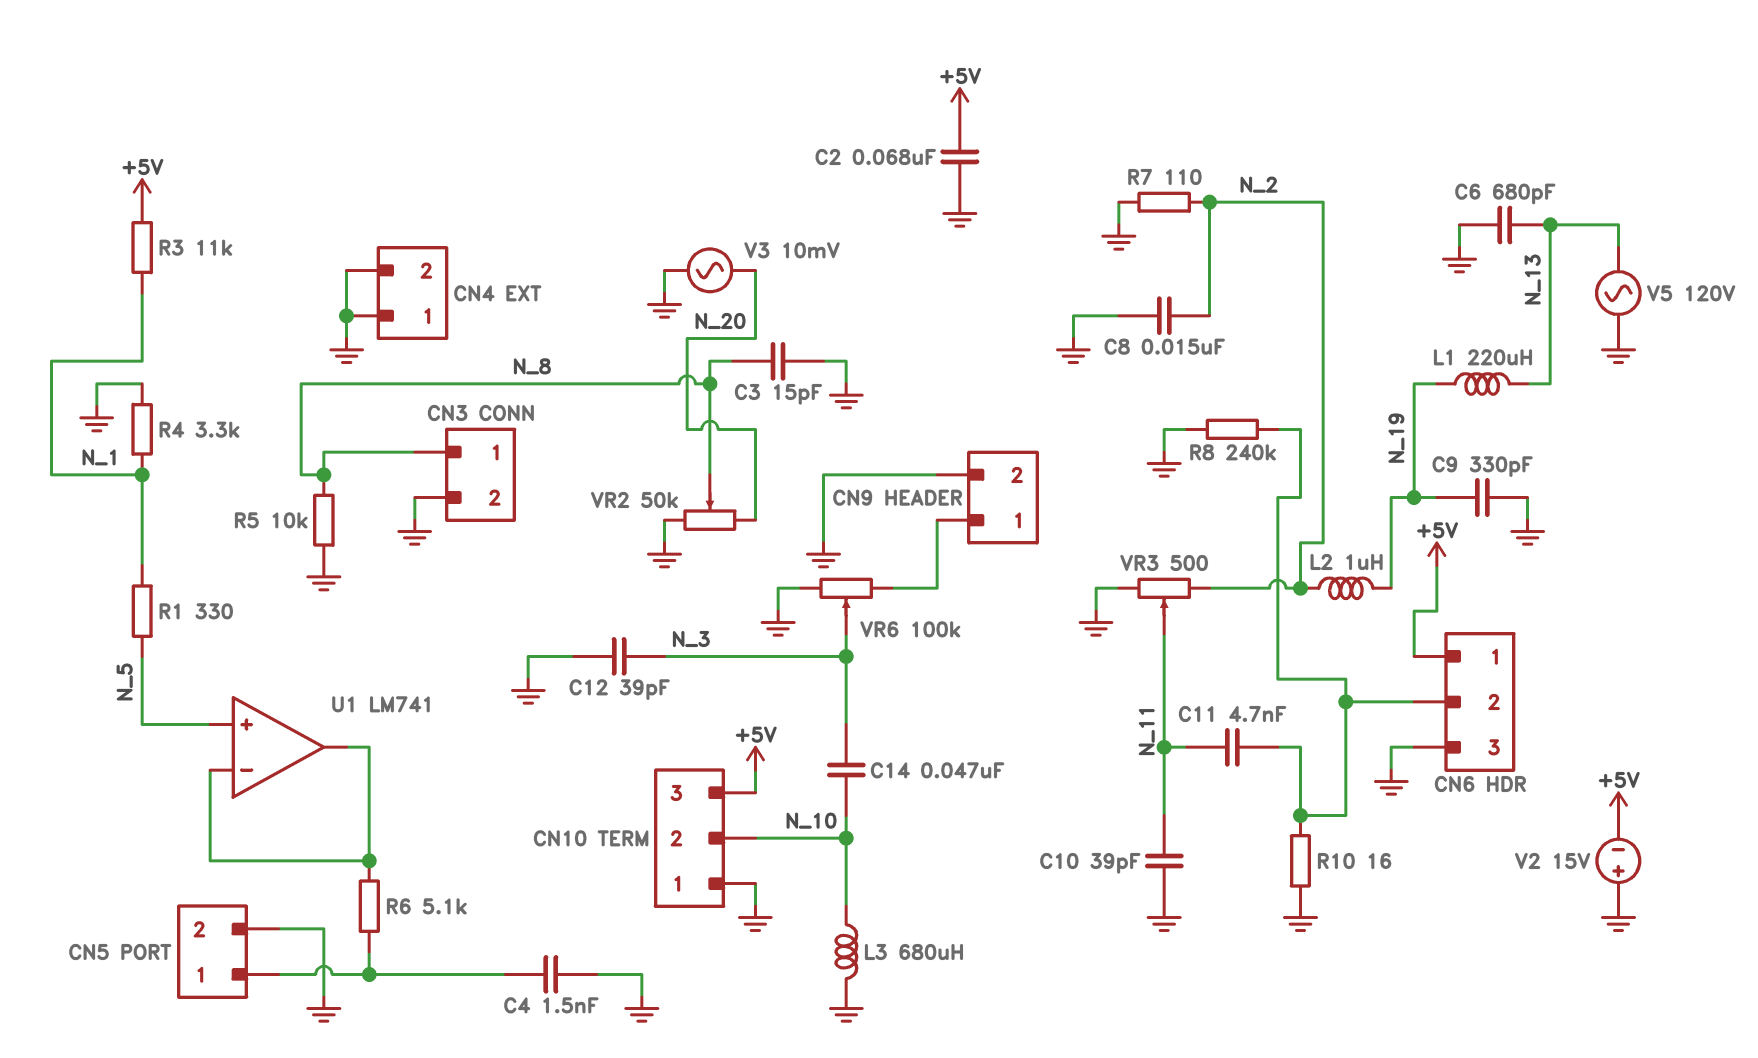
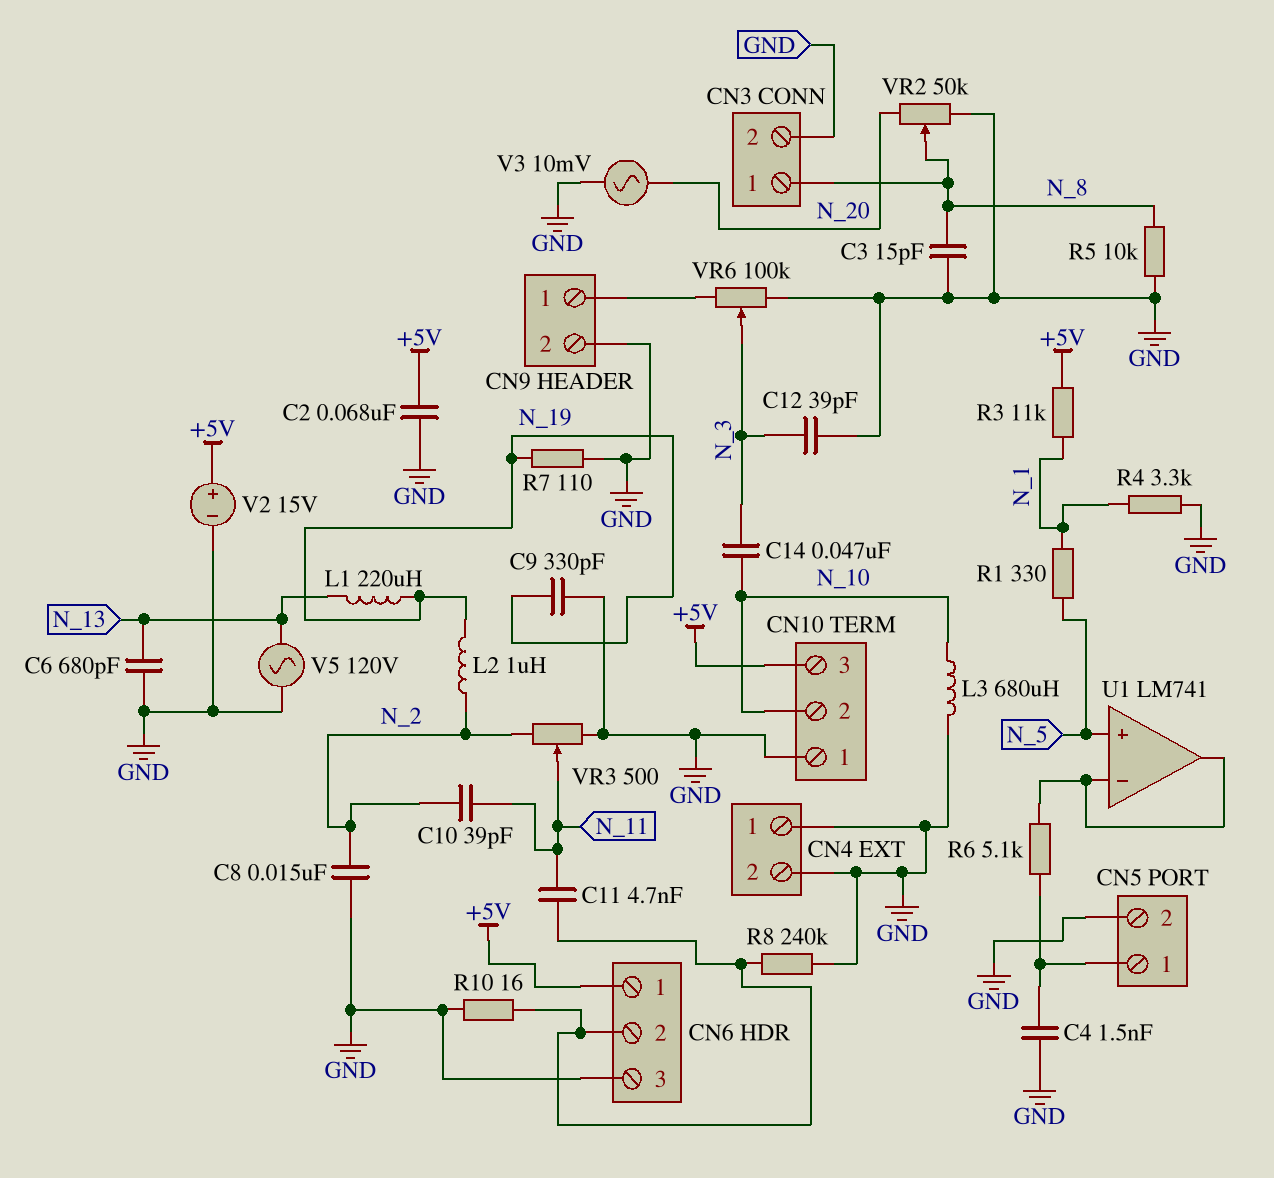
C10: 39pF (GND, N_11) -> 39pF (N_2, N_11)
R7: 110 (GND, N_2) -> 110 (GND, N_19)
V2: 15V (plus GND, minus +5V) -> 15V (plus +5V, minus GND)

